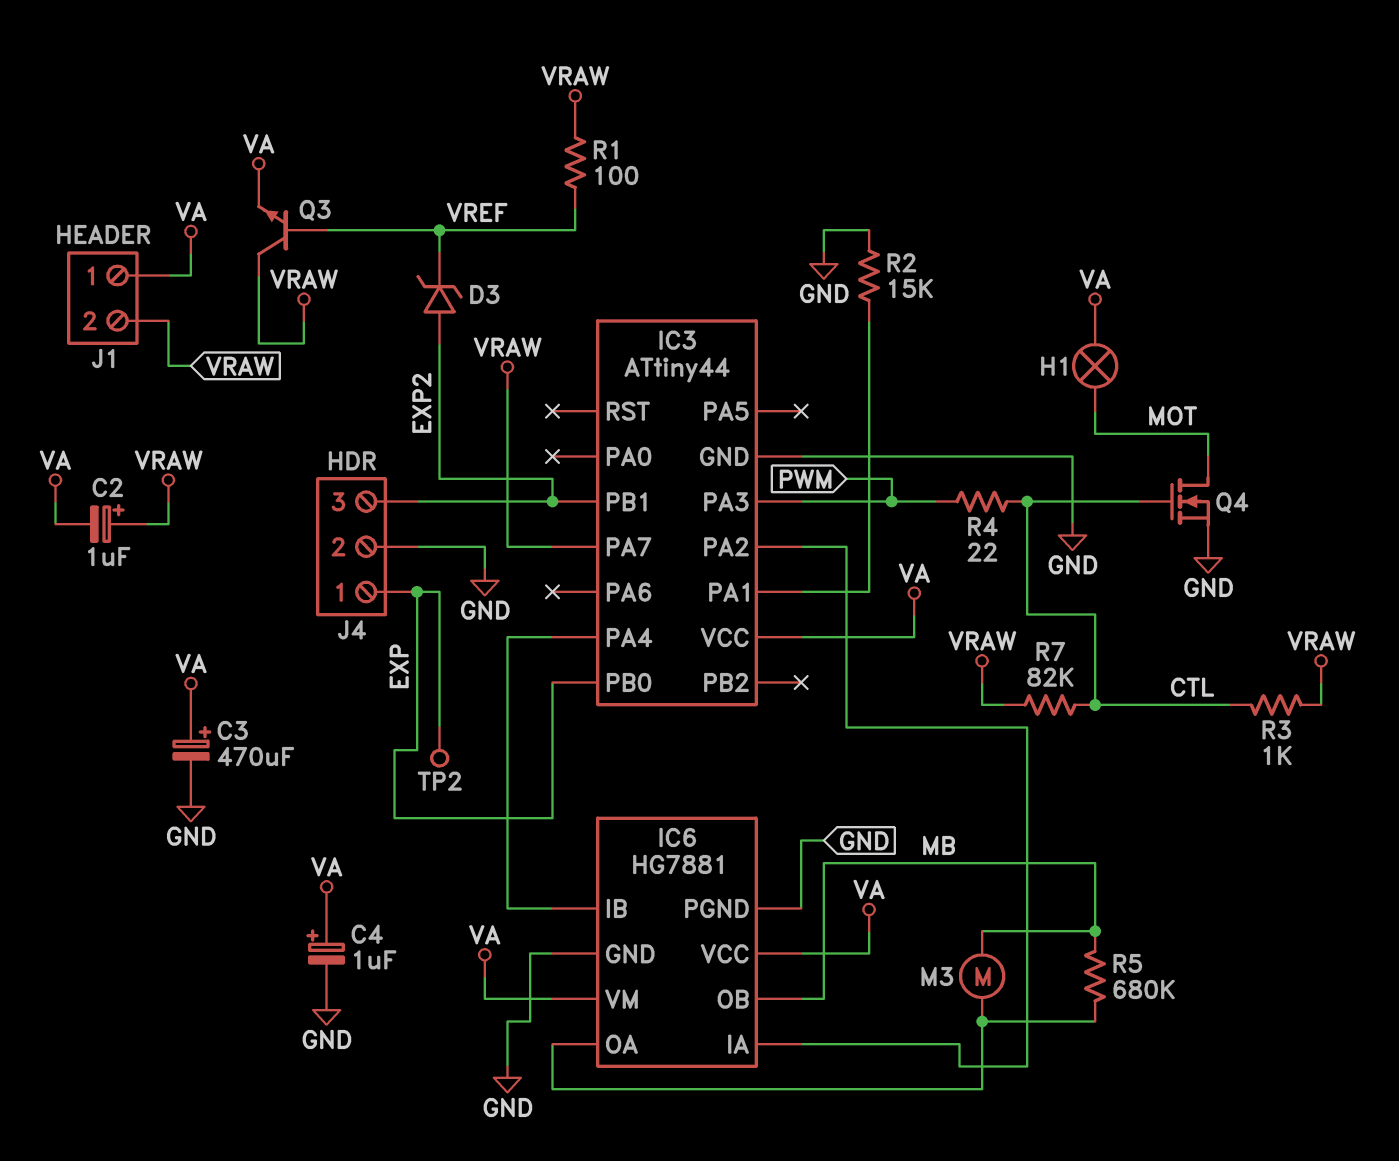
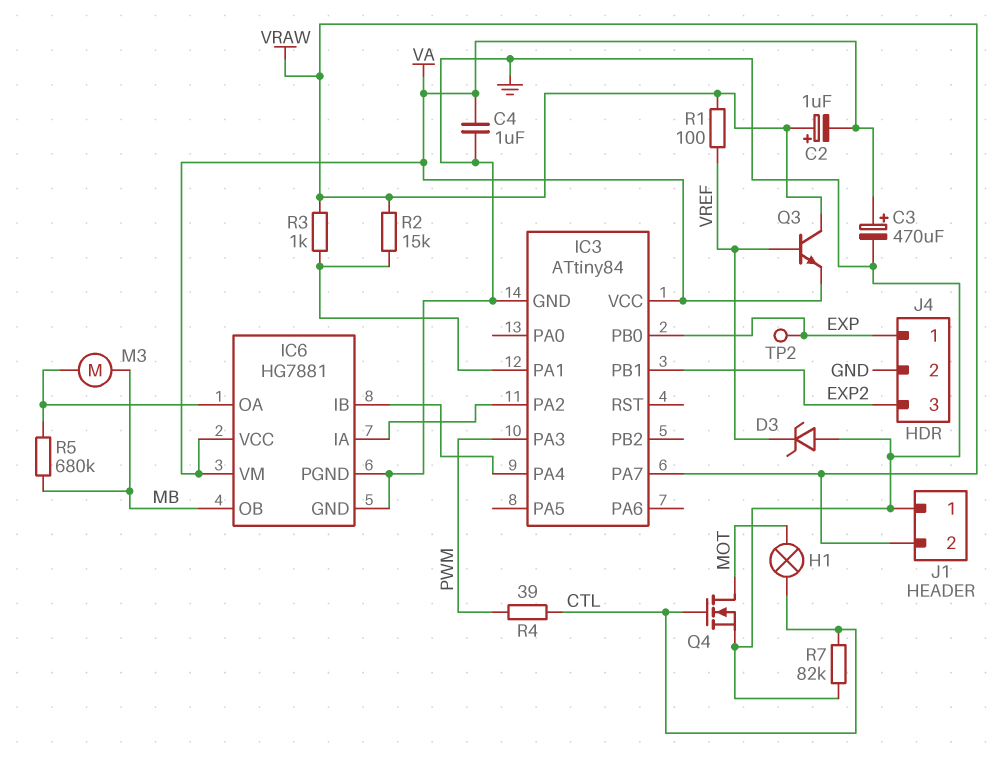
C4: 1uF (plus VA, minus GND) -> 1uF (GND, VA)
D3: zener (A EXP2, K VREF) -> zener (A GND, K VREF)
H1: lamp (MOT, VA) -> lamp (CTL, MOT)
IC3: ATtiny44 -> ATtiny84
J1 pin 1: VA -> GND
R2: 15k (GND, IC3/PA1) -> 15k (IC3/PA1, VRAW)
R3: 1k (CTL, VRAW) -> 1k (IC3/PA1, VRAW)
R4: 22 (CTL, PWM) -> 39 (CTL, PWM)
R7: 82k (CTL, VRAW) -> 82k (CTL, GND)

